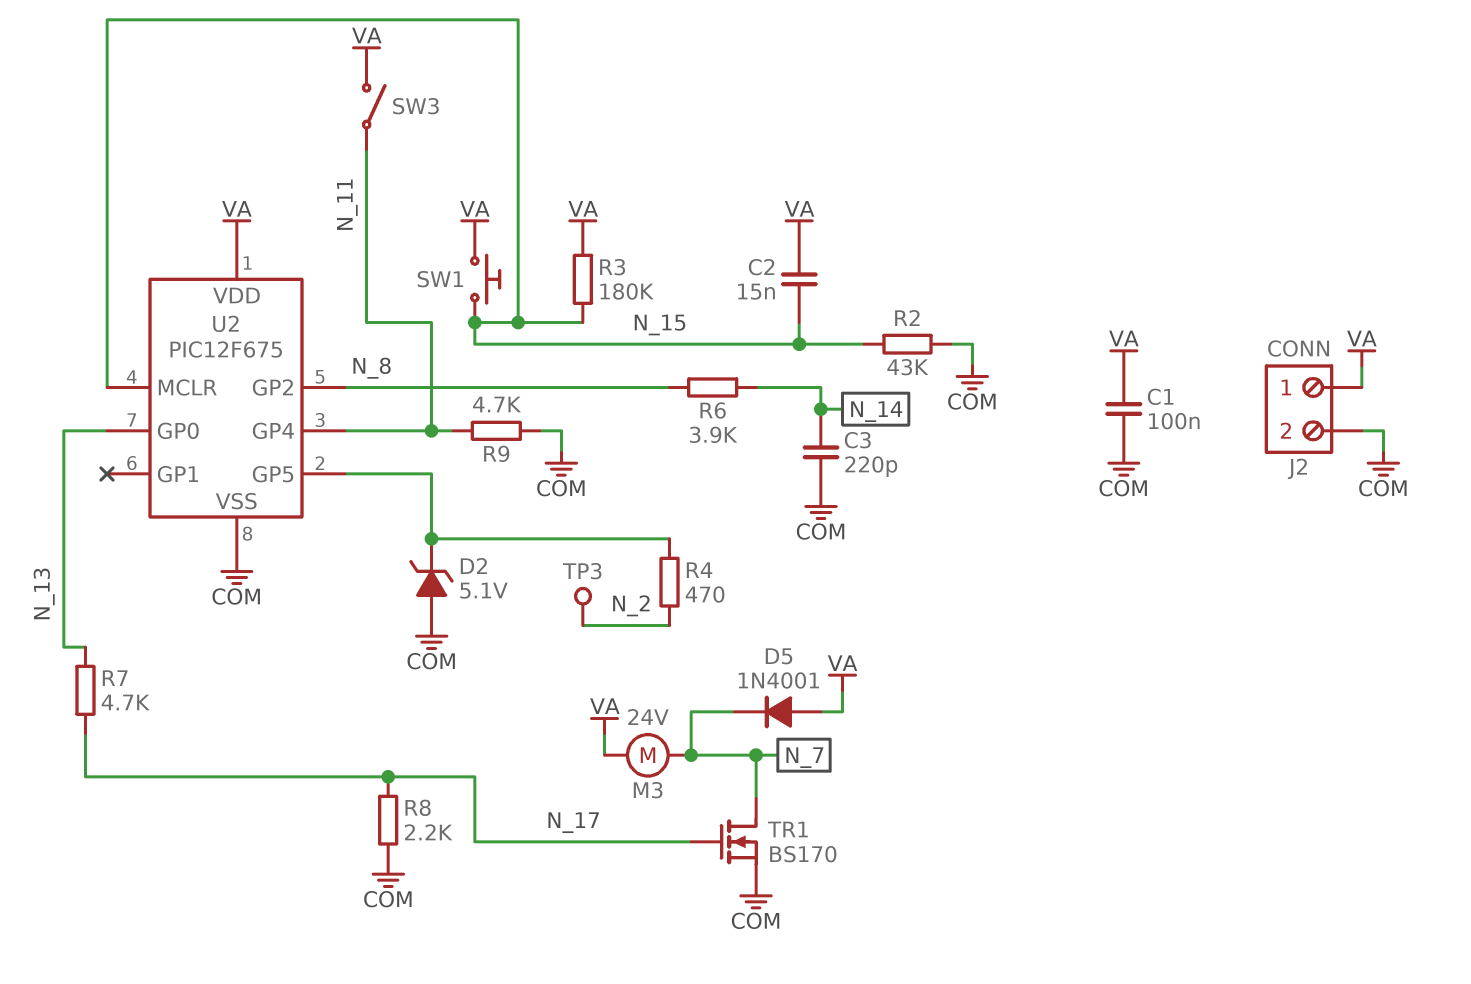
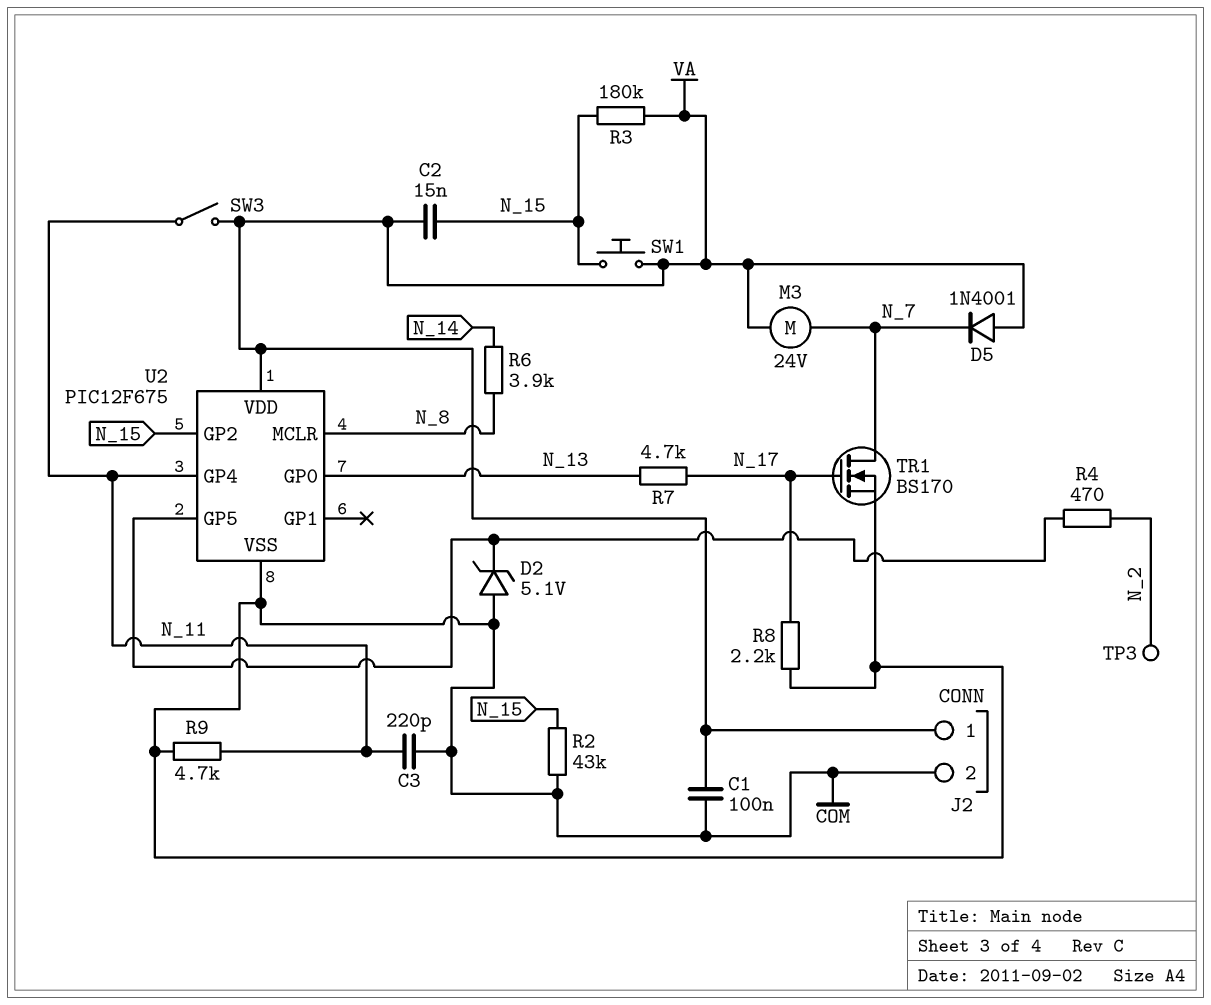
C3: 220pF (COM, N_14) -> 220pF (COM, N_11)
U2 pin GP2: N_8 -> N_15
U2 pin MCLR: N_15 -> N_8

